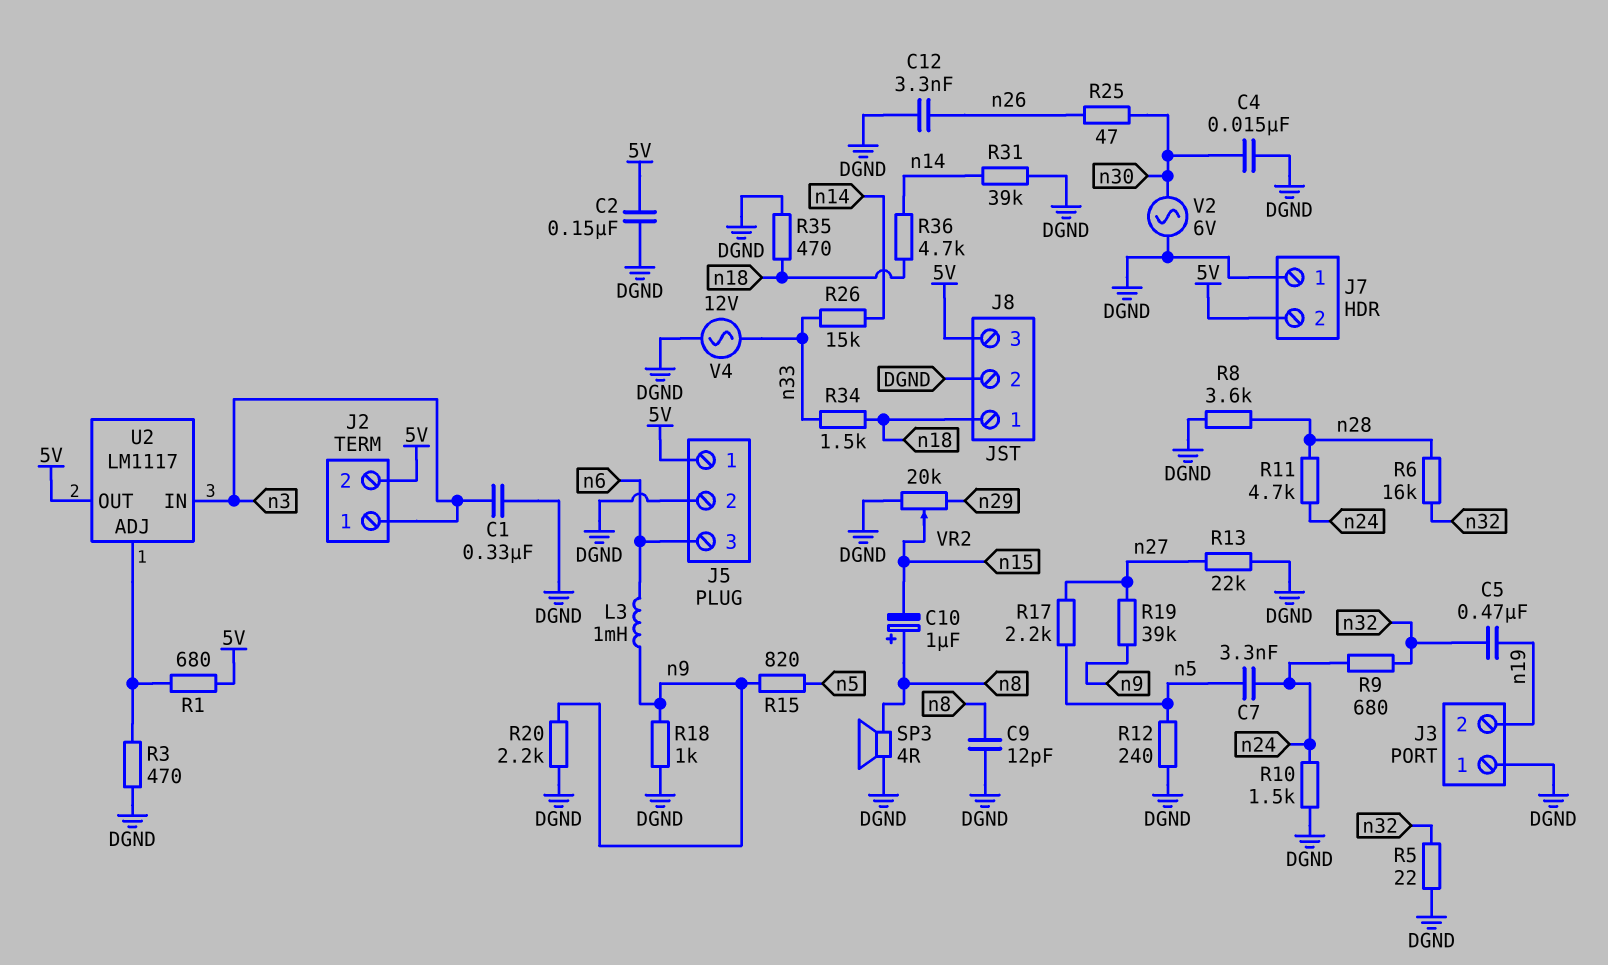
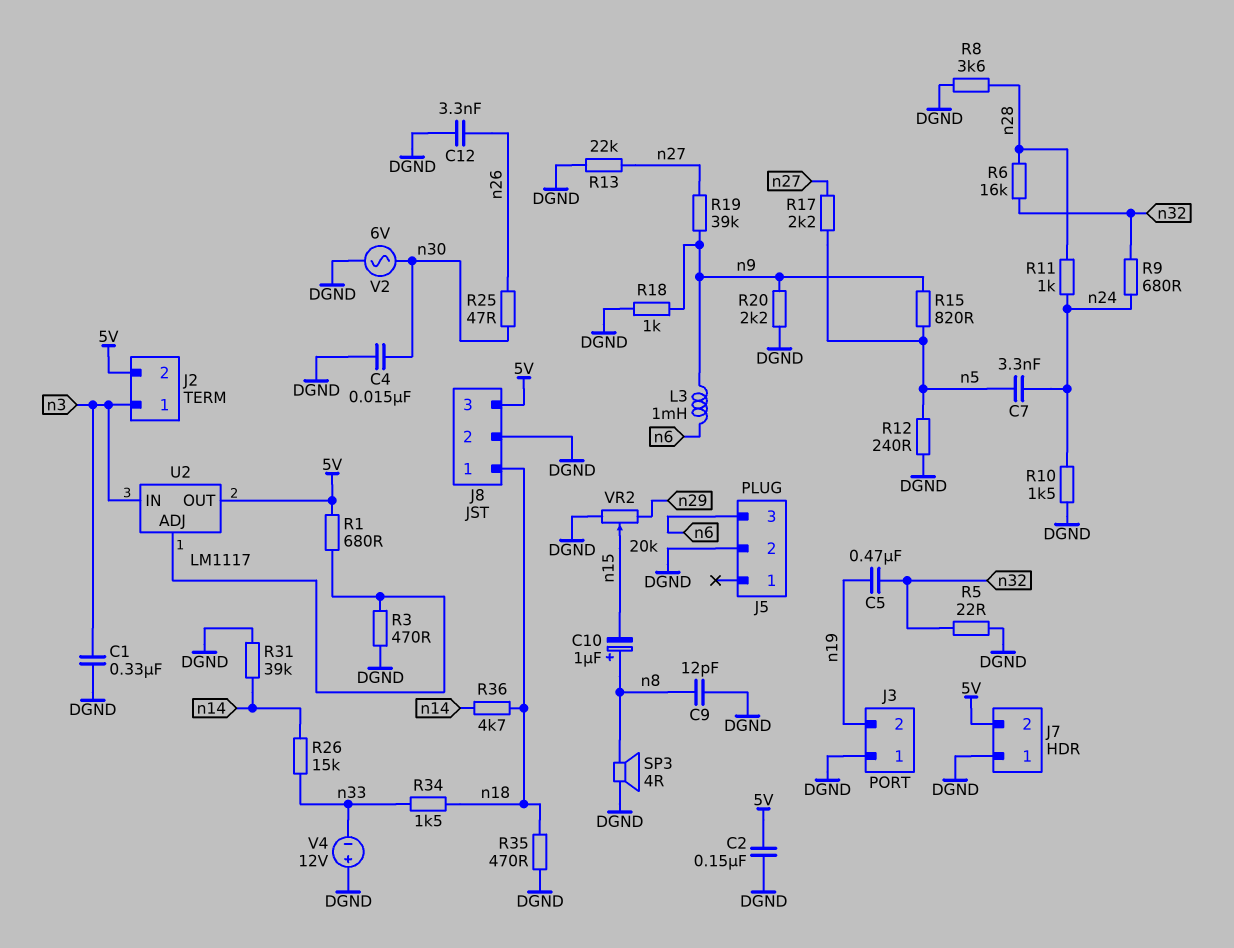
J5 pin 1: 5V -> none
R11: 4.7k (n24, n28) -> 1k (n24, n28)
V4: AC 12V (DGND, n33) -> 12V (plus DGND, minus n33)

